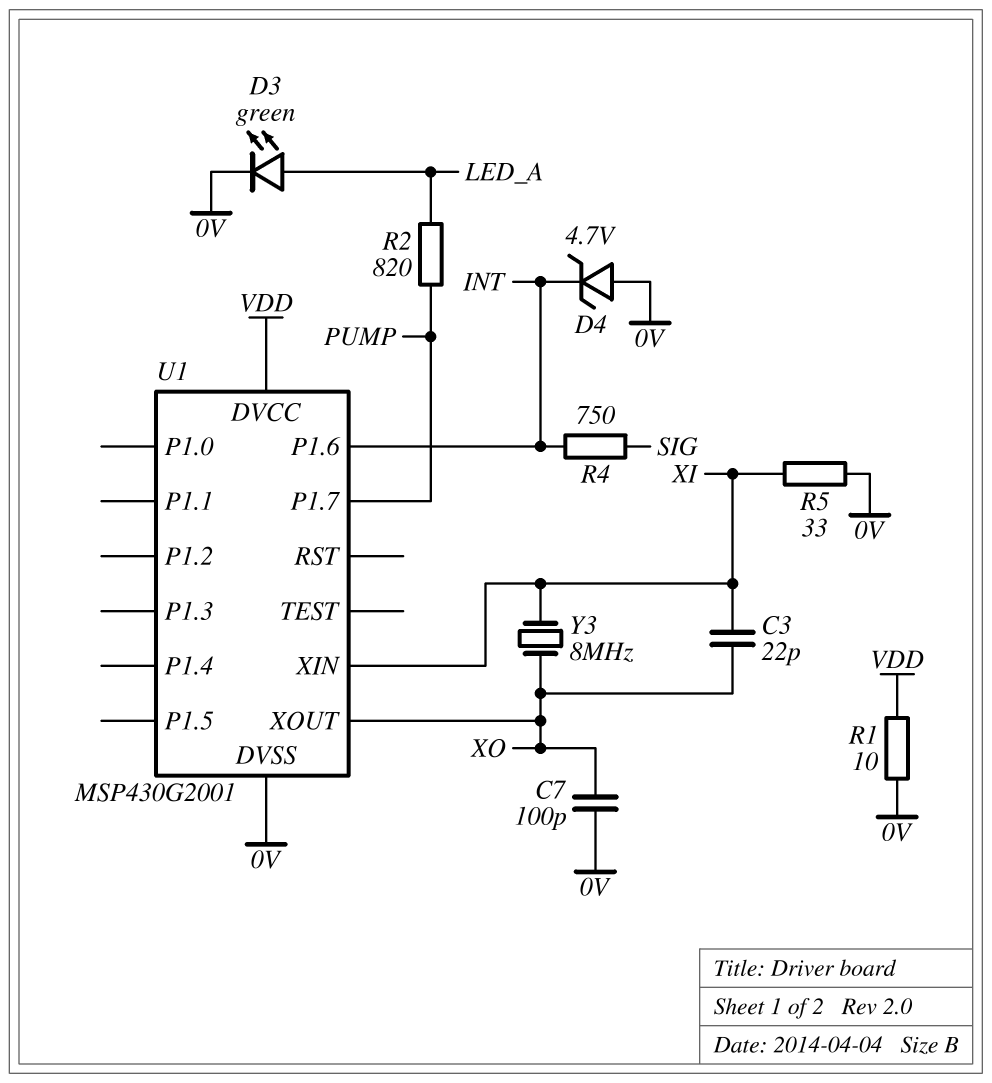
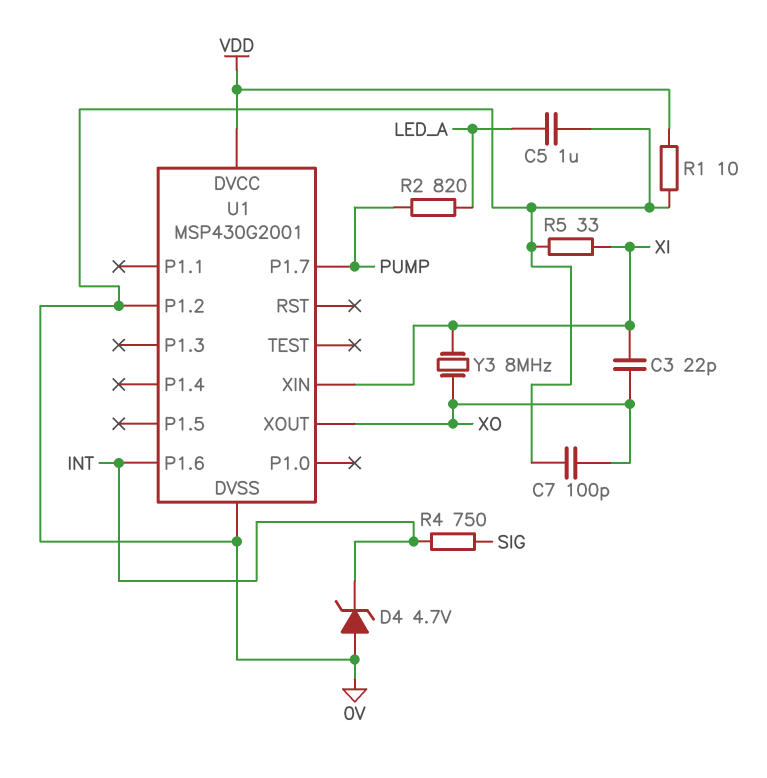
C5: none -> 1uF (0V, LED_A)
D3: LED green (A LED_A, K 0V) -> none
U1 pin P1.2: none -> 0V

